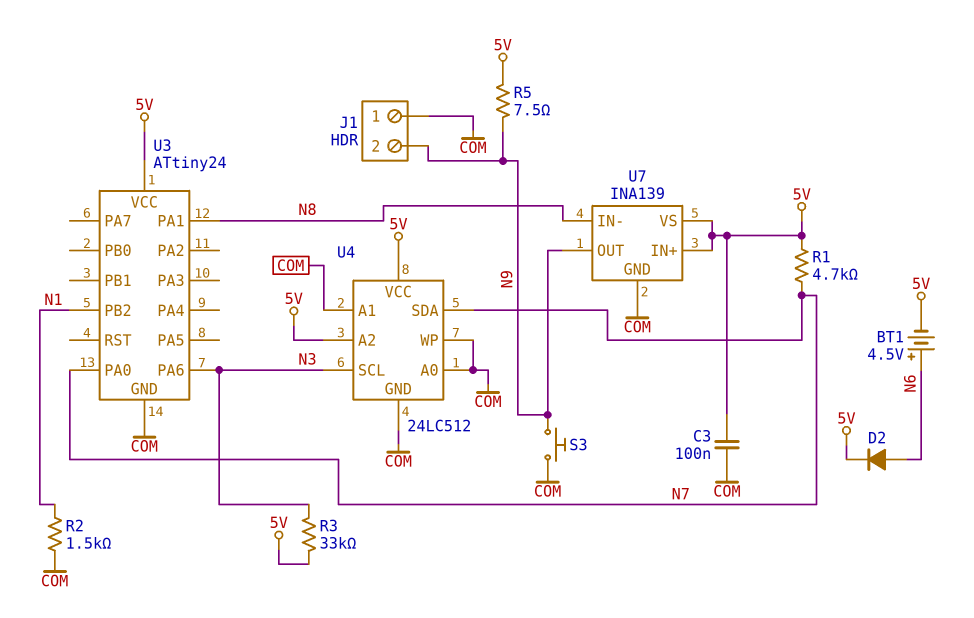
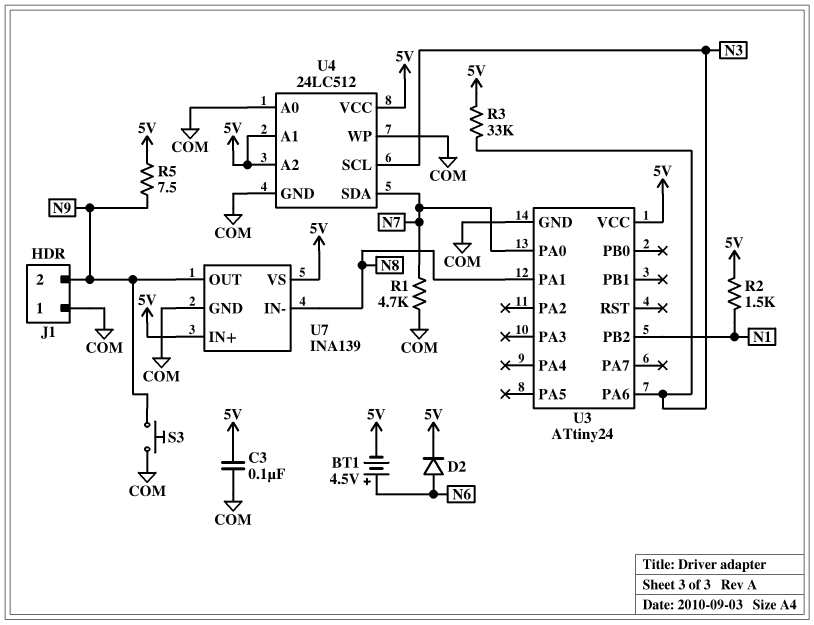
R1: 4.7k (5V, N7) -> 4.7k (COM, N7)
R2: 1.5k (COM, N1) -> 1.5k (5V, N1)
U4 pin A1: COM -> 5V

